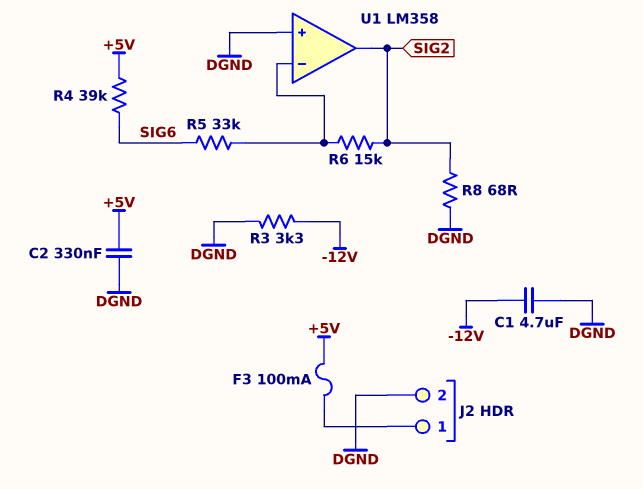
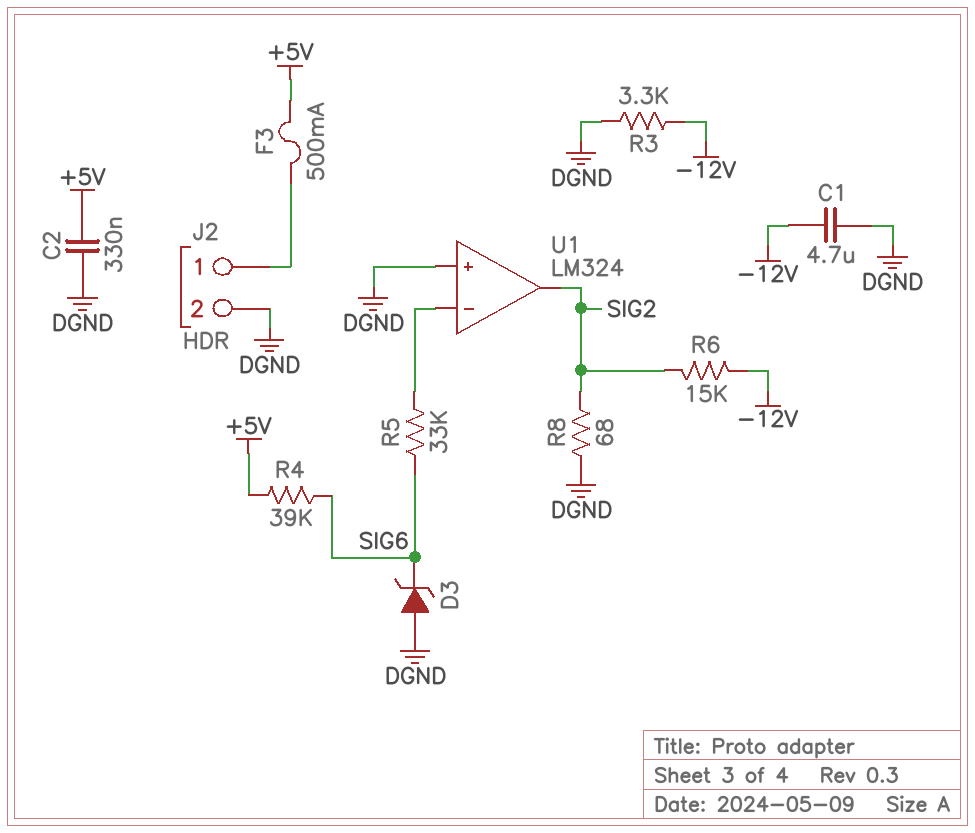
D3: none -> zener (A DGND, K SIG6)
F3: 100mA (+5V, J2/1) -> 500mA (+5V, J2/1)
R6: 15k (SIG2, U1/in-) -> 15k (-12V, SIG2)
U1: LM358 -> LM324

